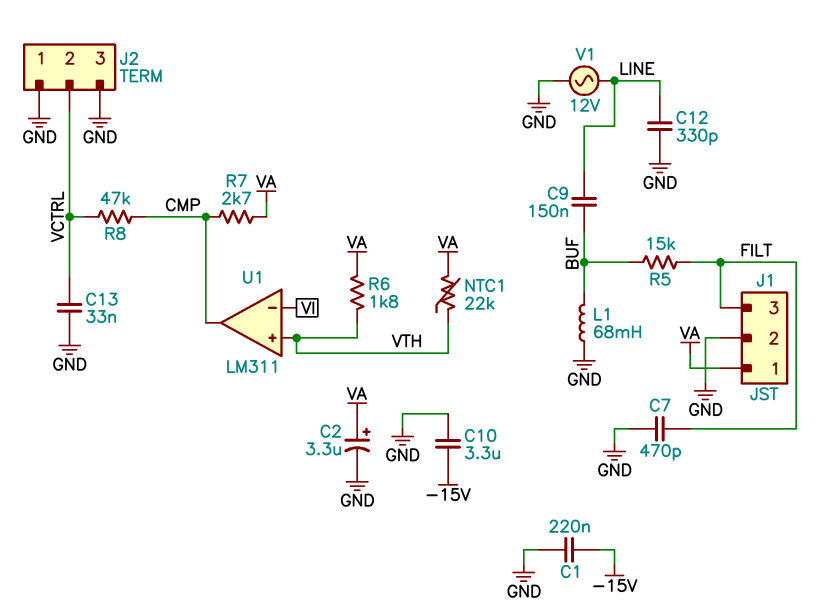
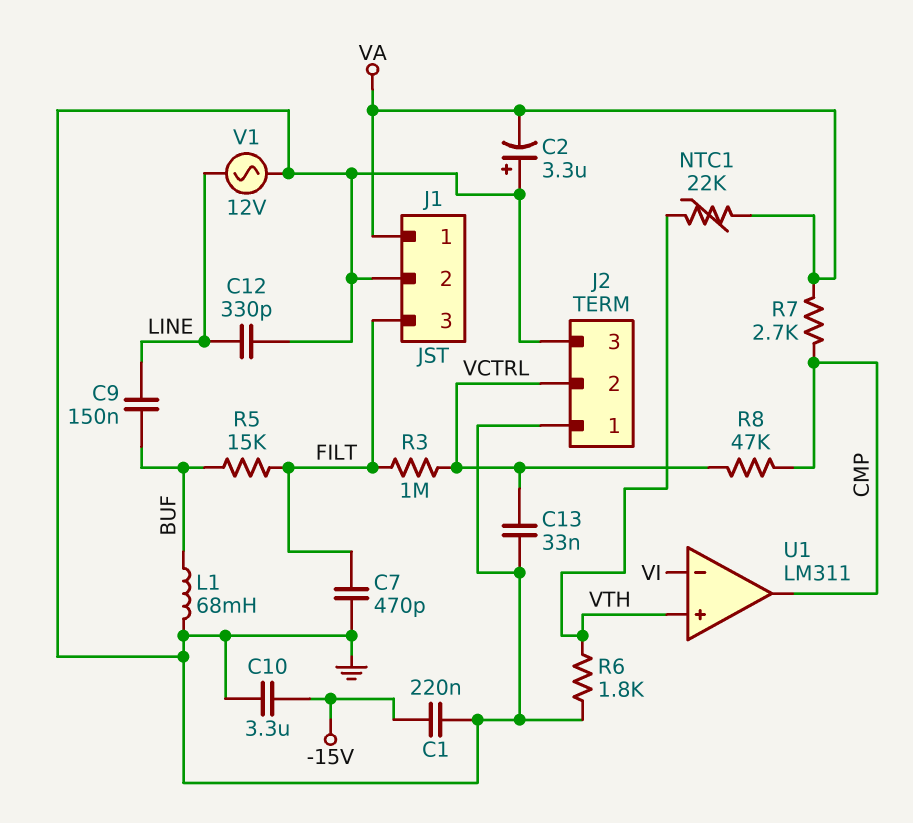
C2: 3.3uF (plus VA, minus GND) -> 3.3uF (plus GND, minus VA)
R3: none -> 1M (FILT, VCTRL)
R6: 1.8k (VA, VTH) -> 1.8k (GND, VTH)

